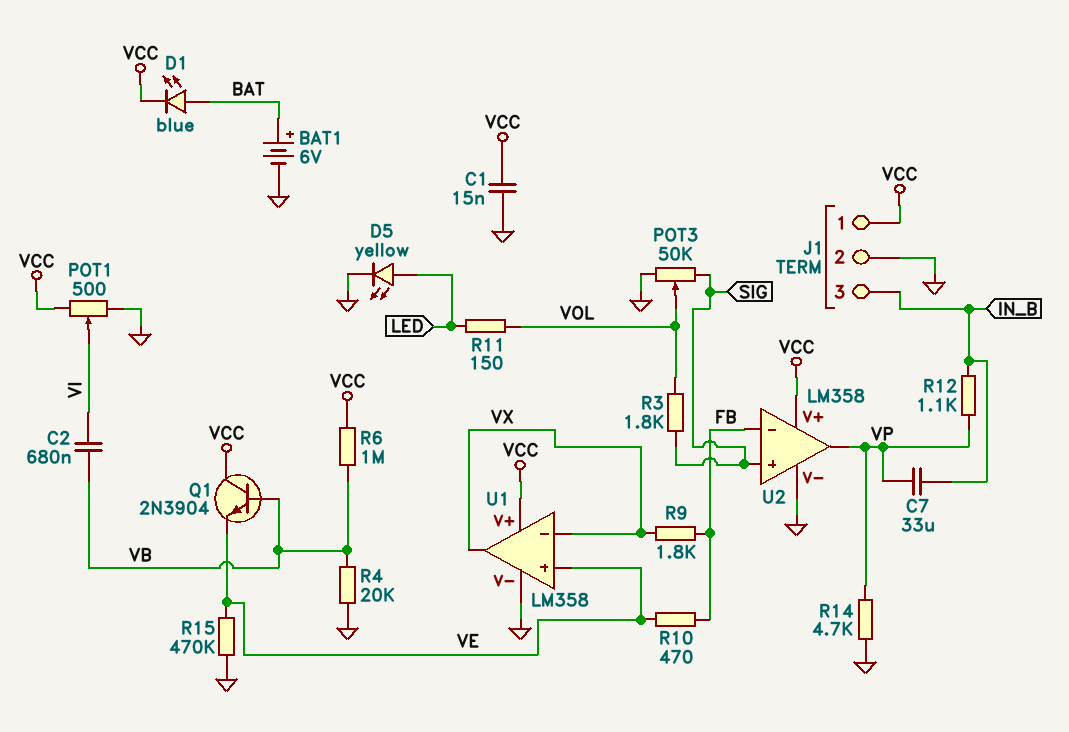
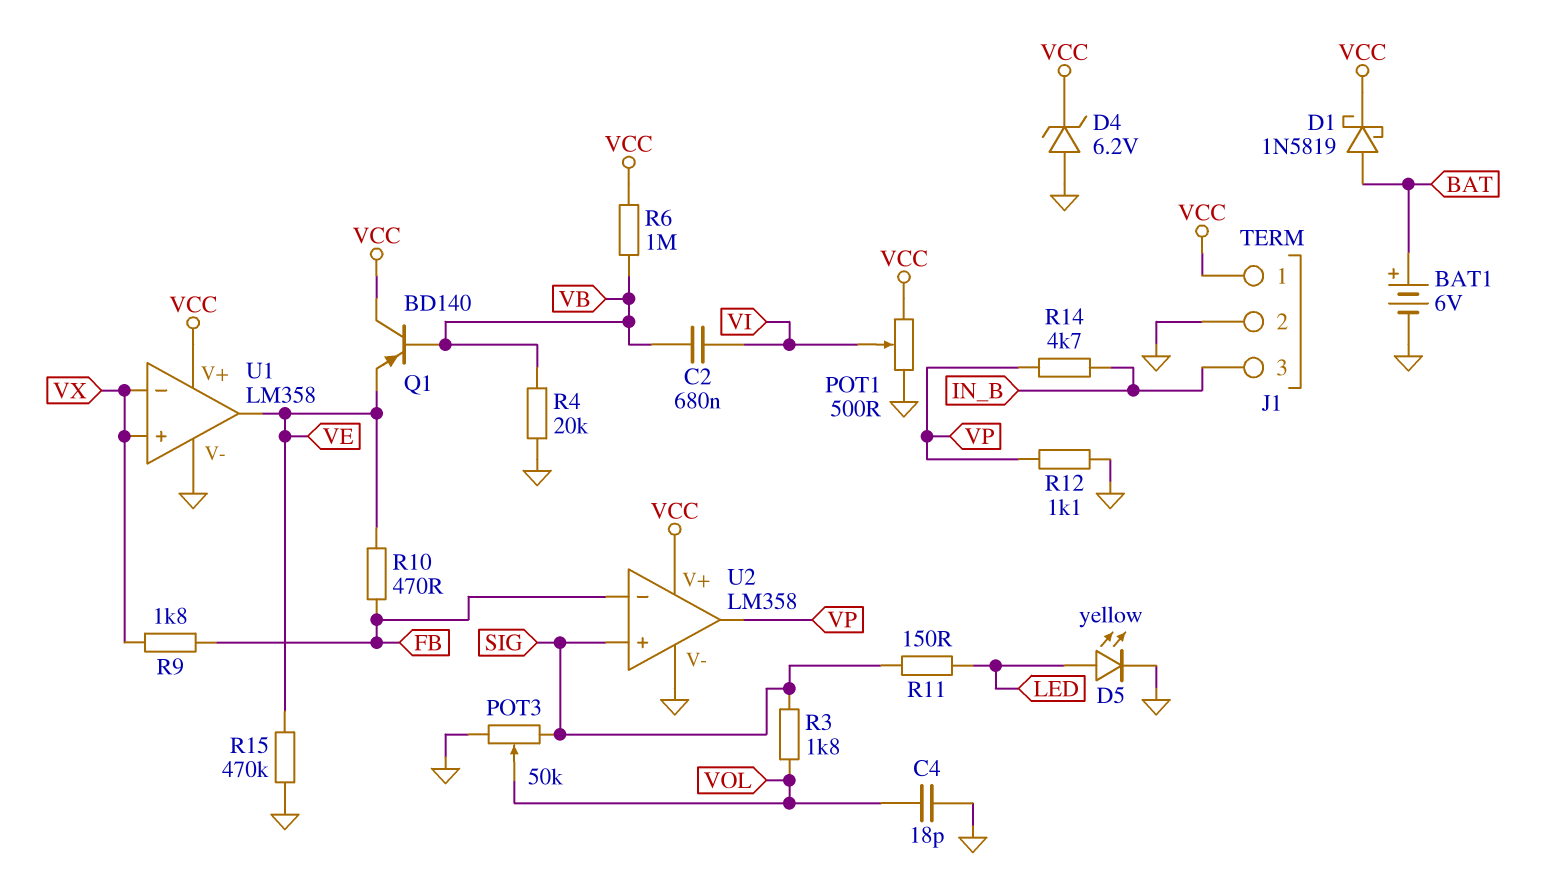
C1: 15nF (GND, VCC) -> none
C4: none -> 18pF (GND, VOL)
C7: 33uF (IN_B, VP) -> none
D1: LED blue (A BAT, K VCC) -> schottky 1N5819 (A BAT, K VCC)
D4: none -> zener 6.2V (A GND, K VCC)
Q1: NPN 2N3904 (B VB, C VCC, E VE) -> PNP BD140 (B VB, C VCC, E VE)
R11: 150 (LED, VOL) -> 150 (LED, SIG)
R12: 1.1k (IN_B, VP) -> 1.1k (GND, VP)
R14: 4.7k (GND, VP) -> 4.7k (IN_B, VP)
U1 pin in+: VE -> VX
U1 pin out: VX -> VE

